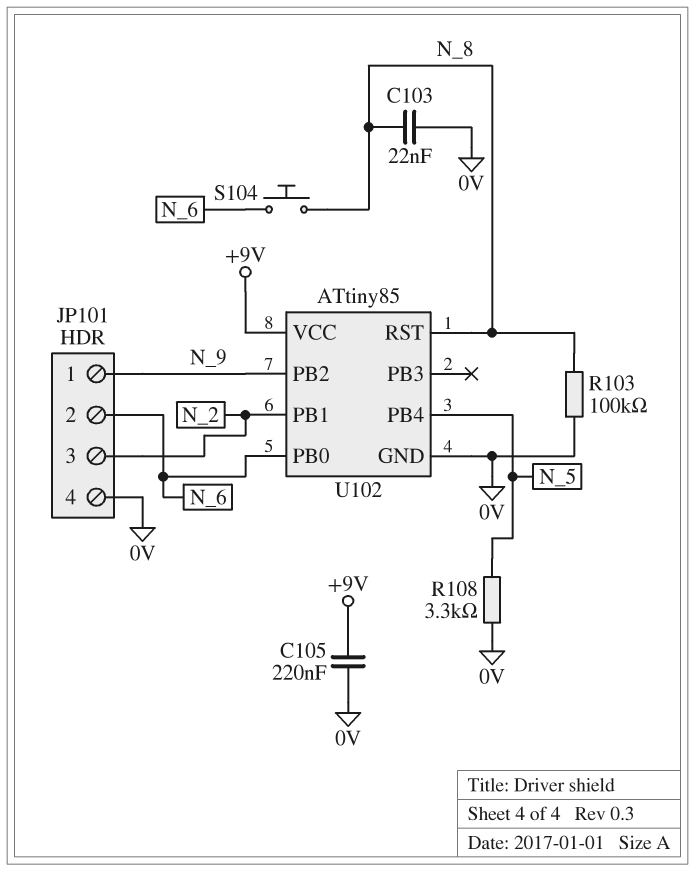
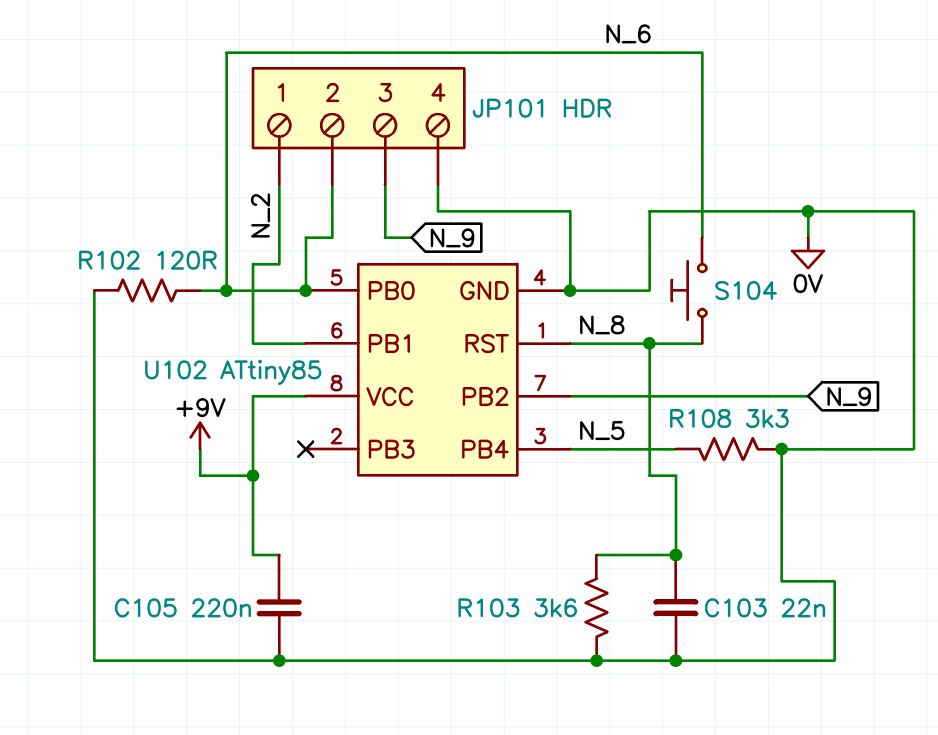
JP101 pin 1: N_9 -> N_2
JP101 pin 3: N_2 -> N_9
R102: none -> 120 (0V, N_6)
R103: 100k (0V, N_8) -> 3.6k (0V, N_8)

